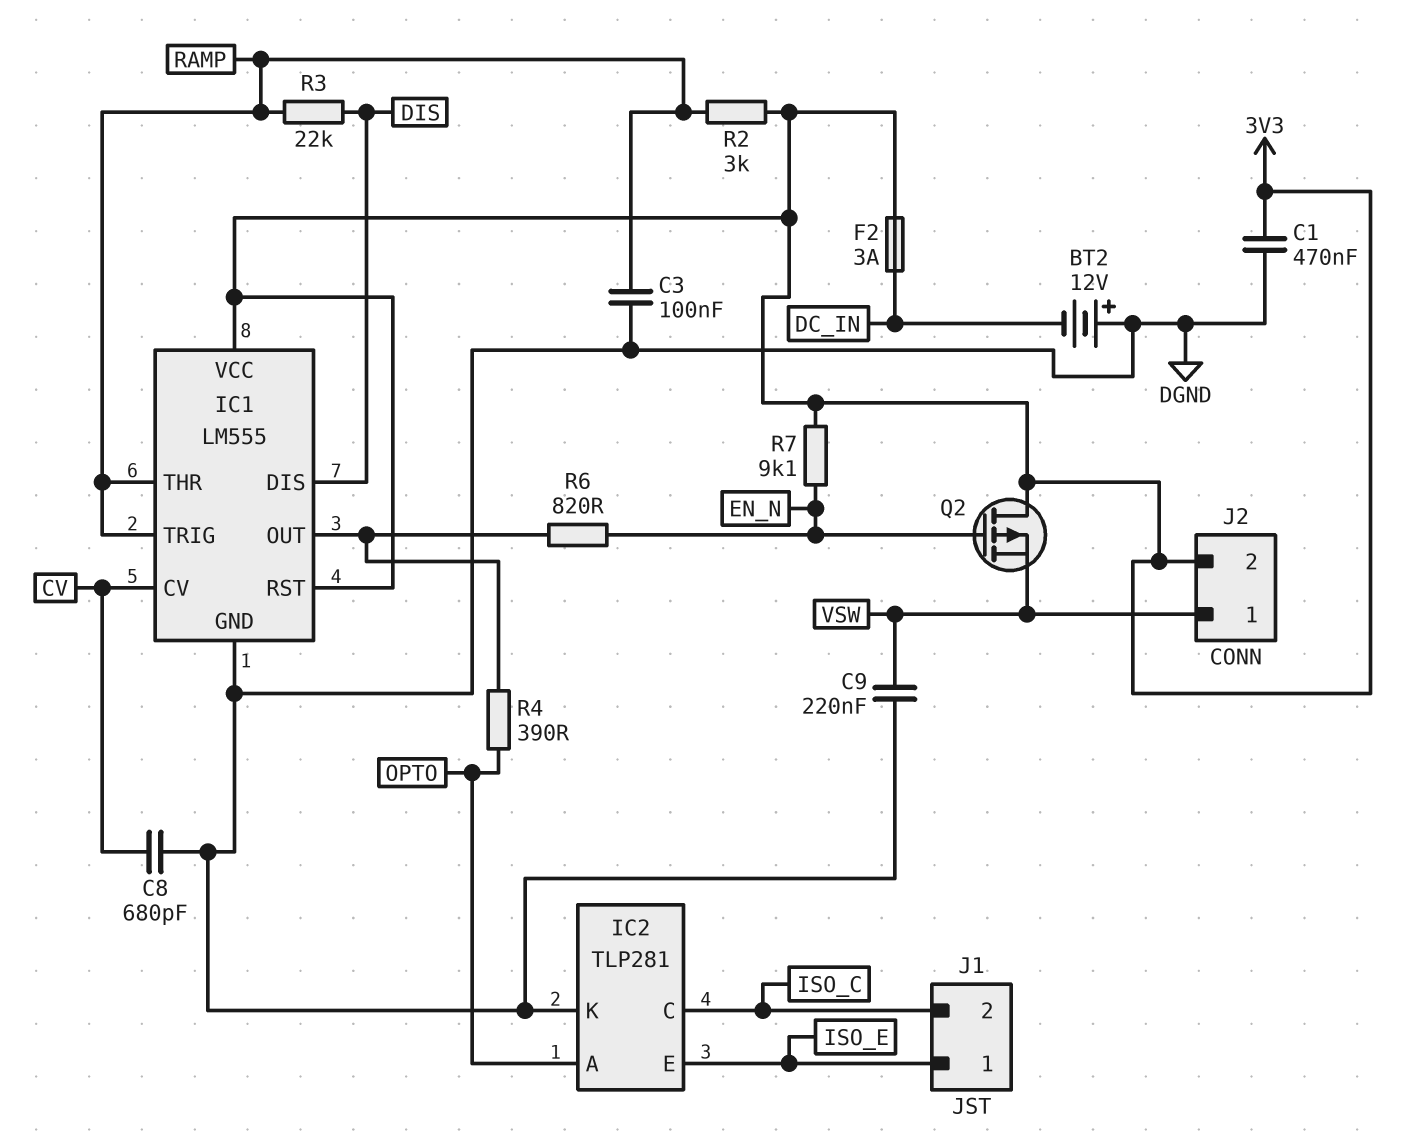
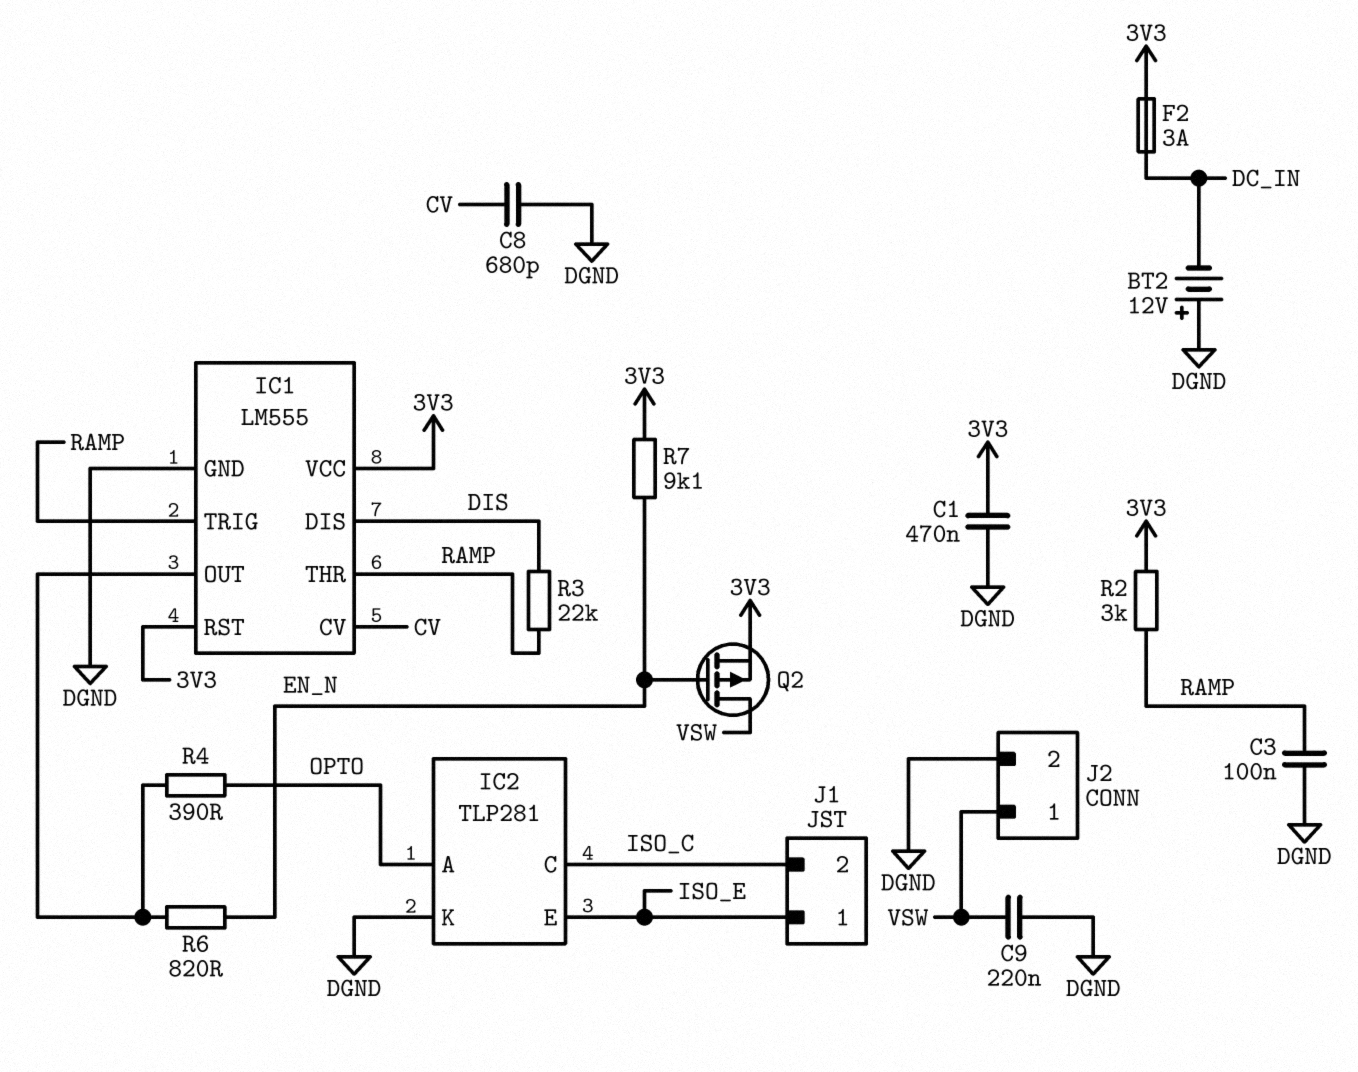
J2 pin 2: 3V3 -> DGND
Q2: PMOS (G EN_N, D 3V3, S VSW) -> PMOS (G EN_N, D VSW, S 3V3)

